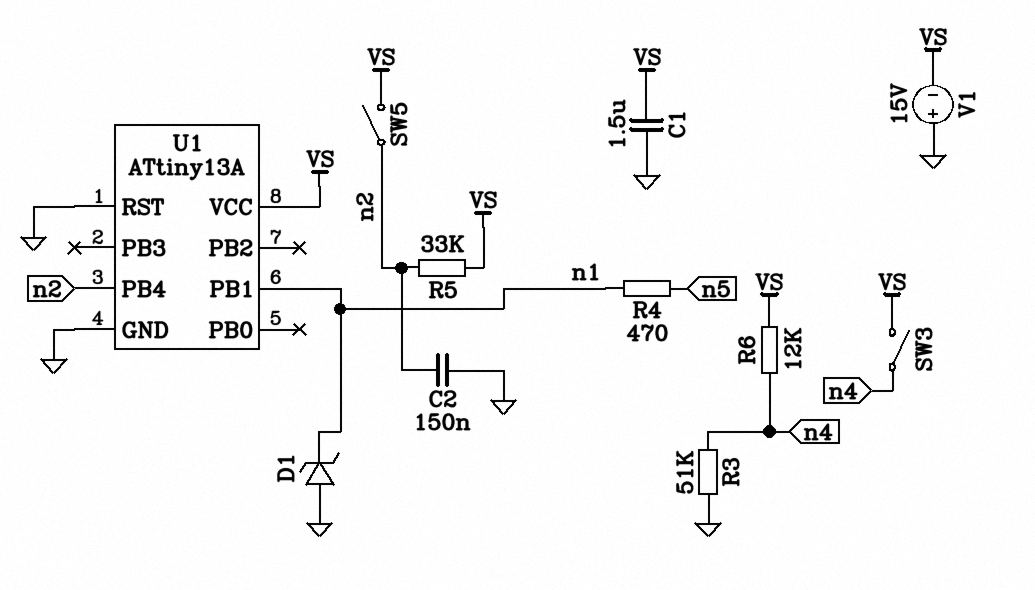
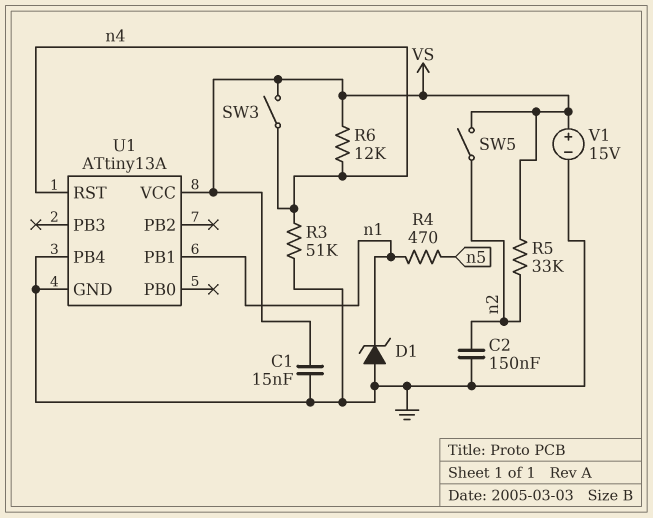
C1: 1.5uF (GND, VS) -> 15nF (GND, VS)
U1 pin PB4: n2 -> GND
U1 pin RST: GND -> n4
V1: 15V (plus GND, minus VS) -> 15V (plus VS, minus GND)

